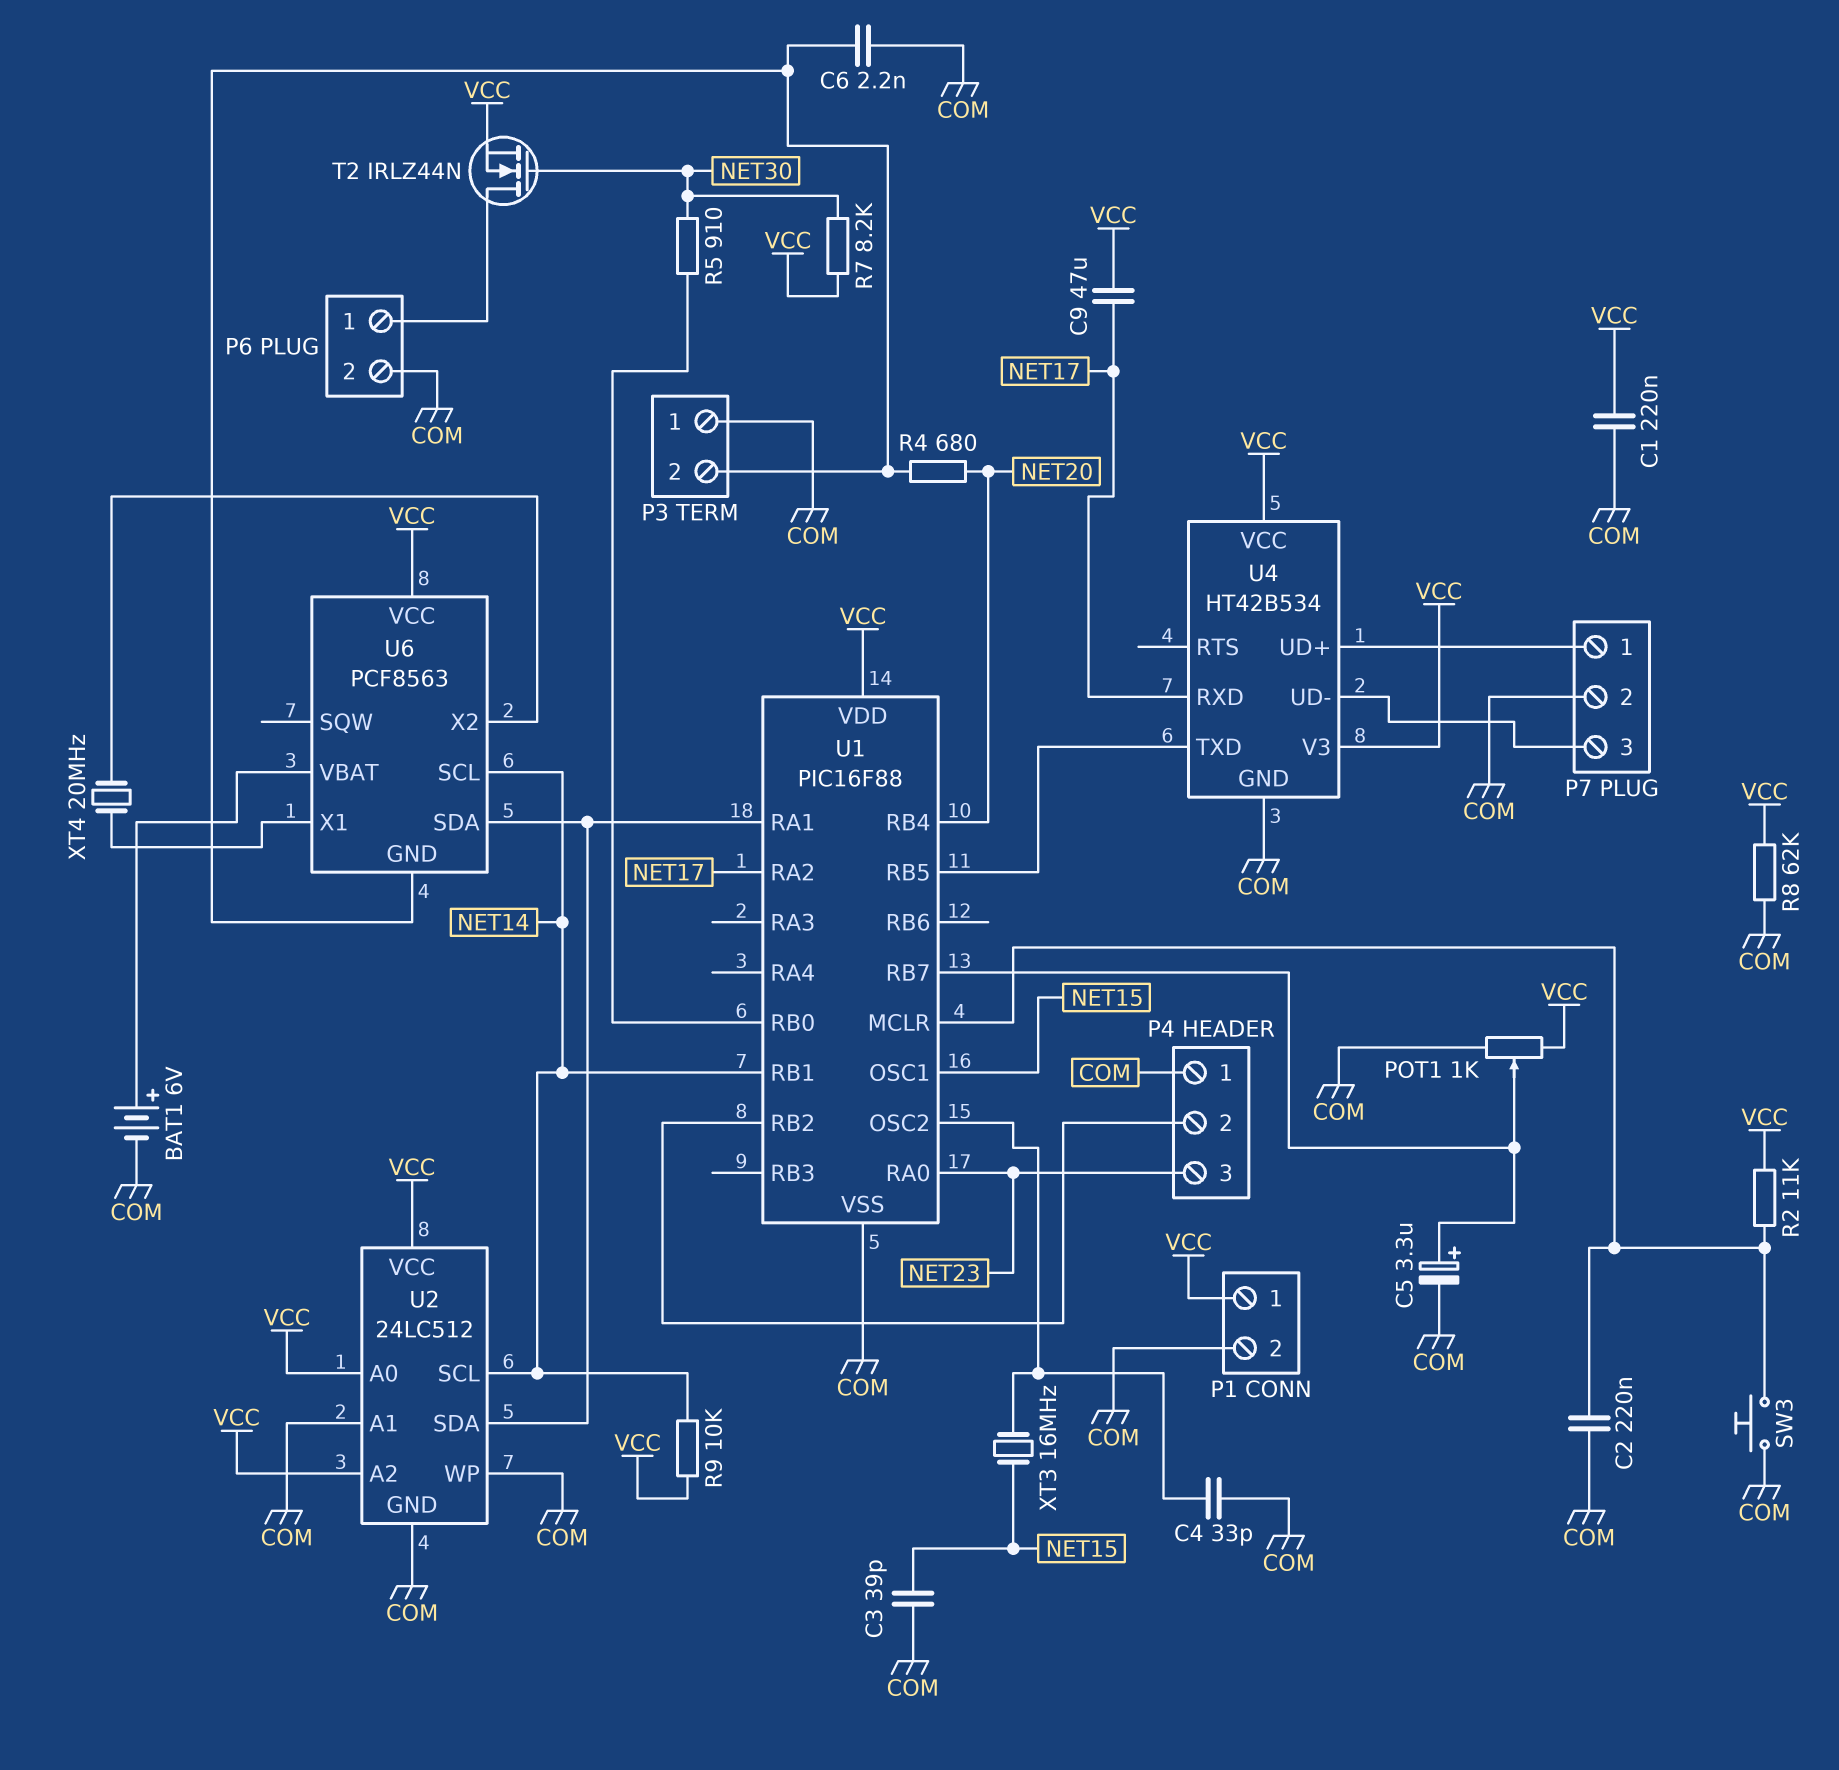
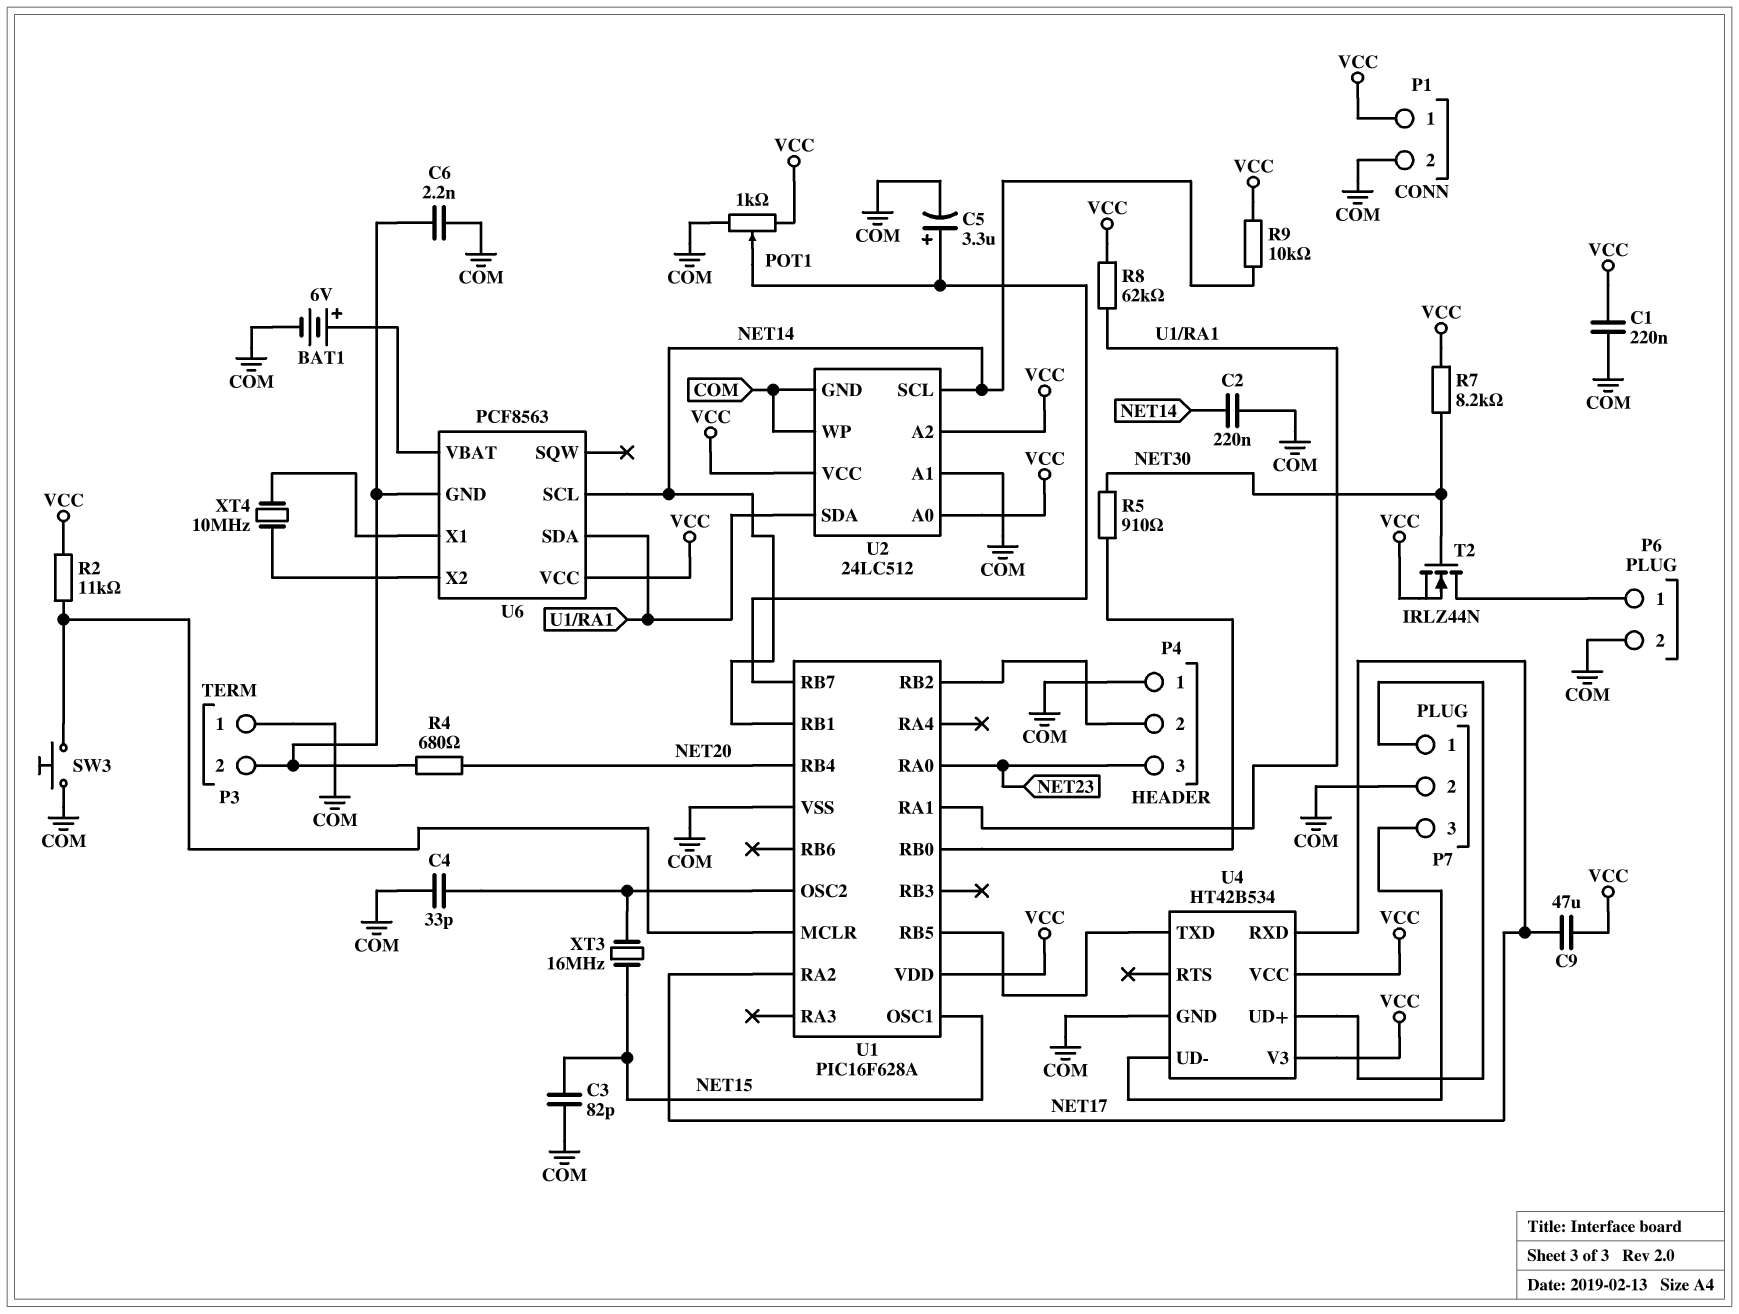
C2: 220nF (COM, U1/MCLR) -> 220nF (COM, NET14)
C3: 39pF (COM, NET15) -> 82pF (COM, NET15)
R8: 62k (COM, VCC) -> 62k (U1/RA1, VCC)
U1: PIC16F88 -> PIC16F628A
XT4: 20MHz (U6/X1, U6/X2) -> 10MHz (U6/X1, U6/X2)

